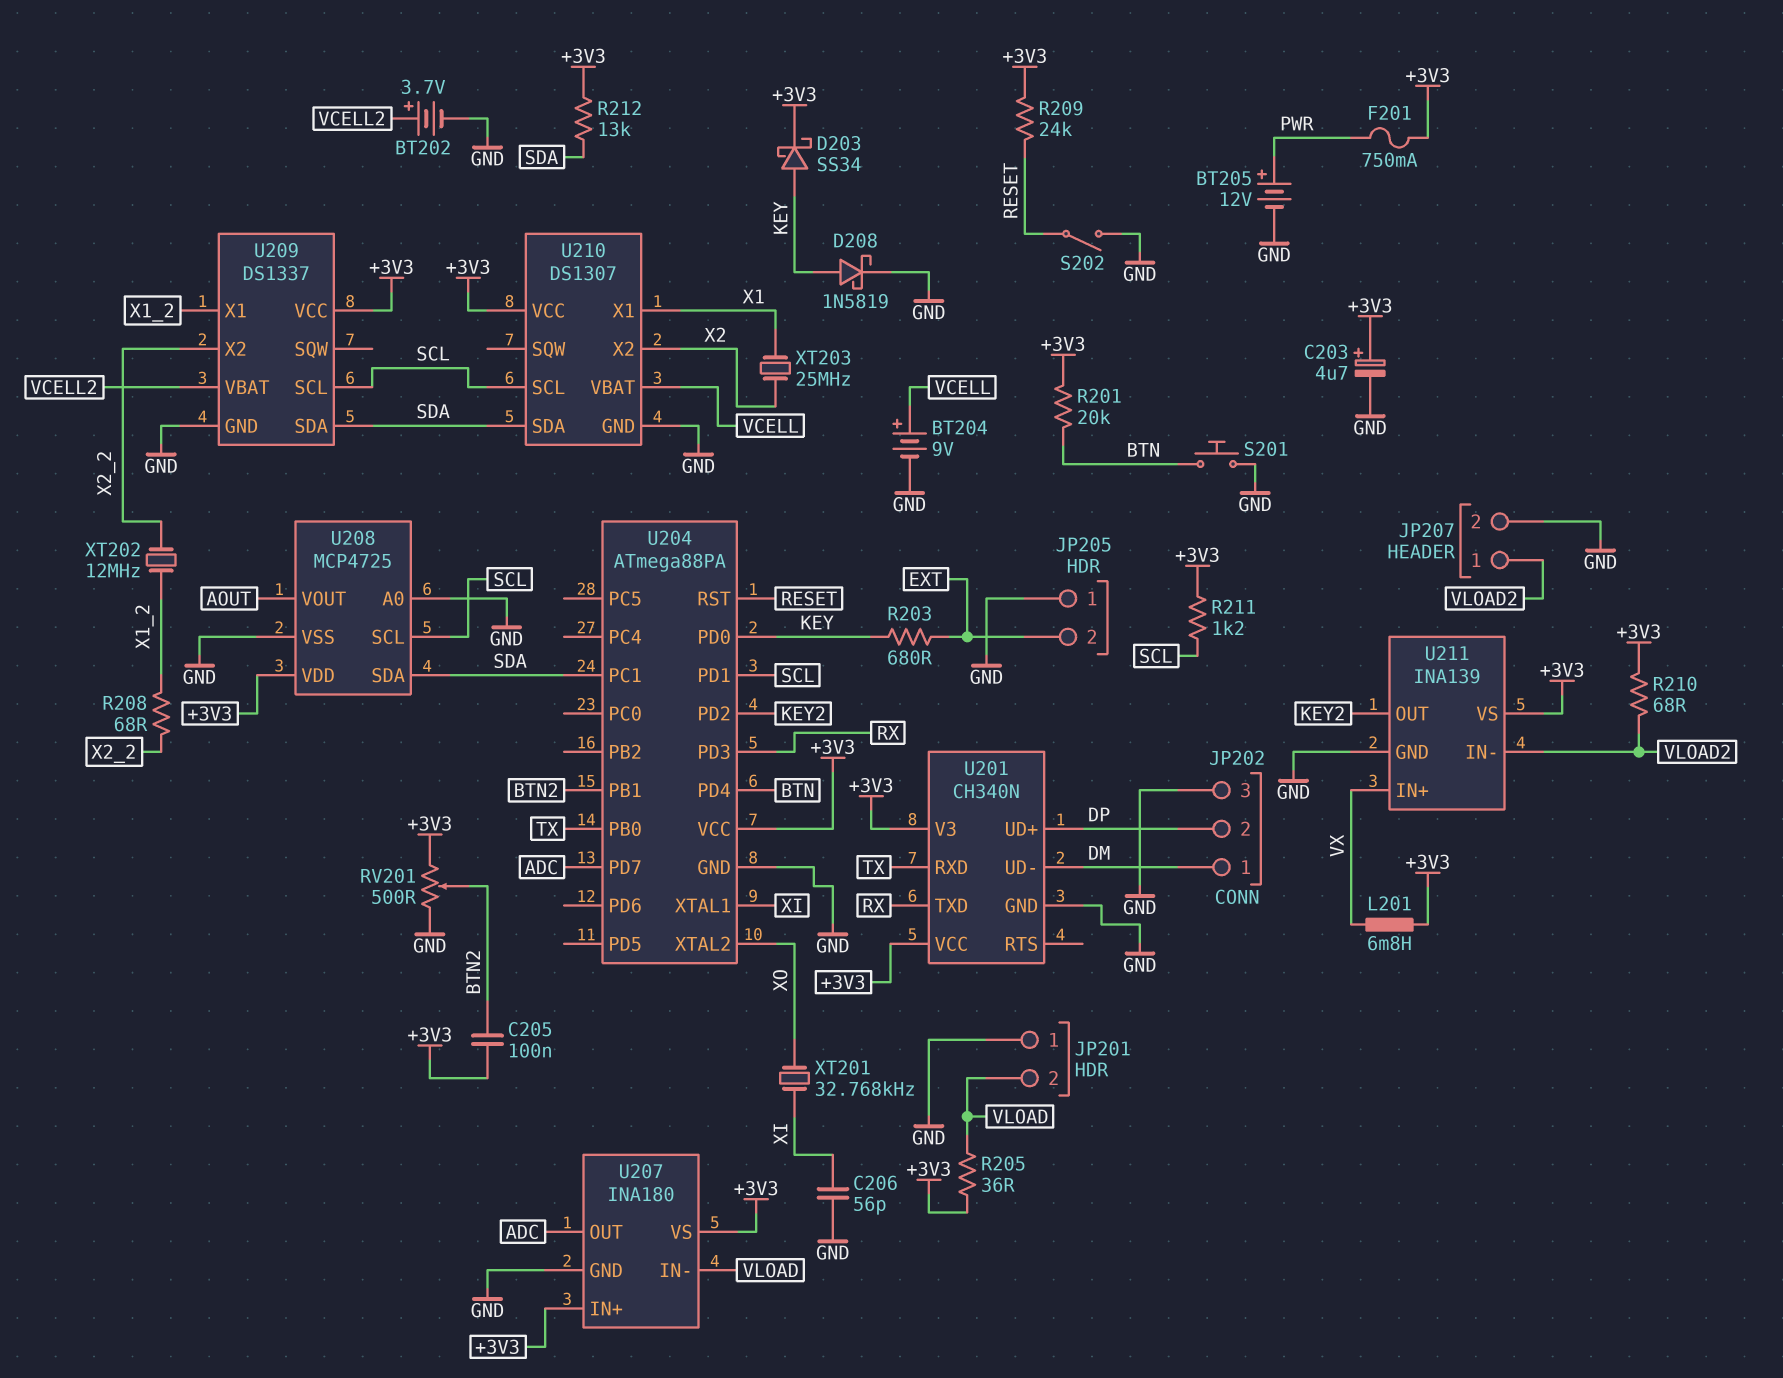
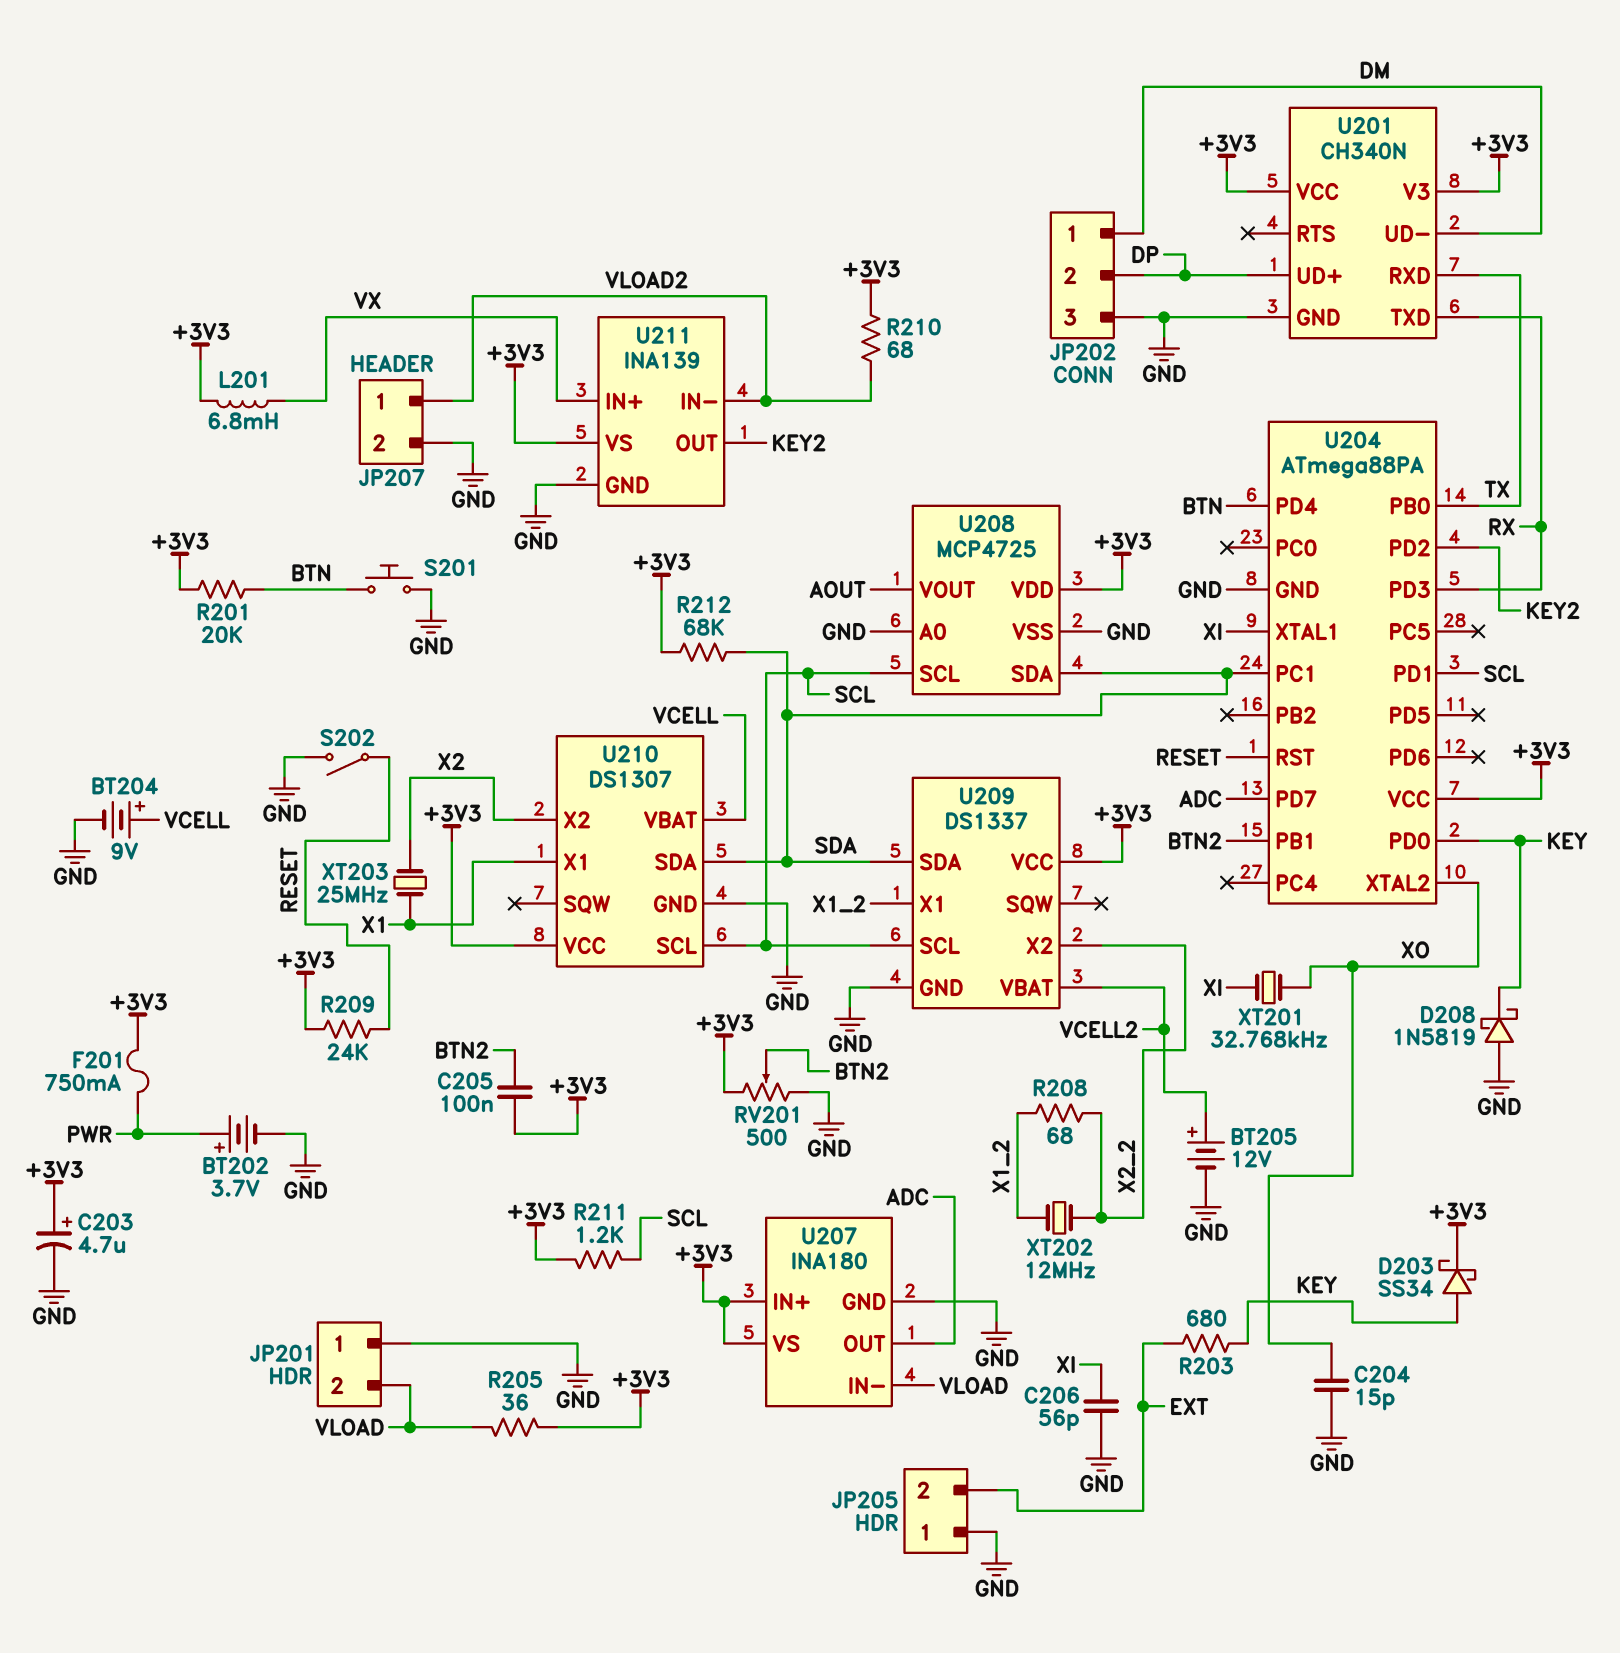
BT202: 3.7V (plus VCELL2, minus GND) -> 3.7V (plus PWR, minus GND)
BT205: 12V (plus PWR, minus GND) -> 12V (plus VCELL2, minus GND)
C204: none -> 15pF (GND, XO)
D208: schottky 1N5819 (A KEY, K GND) -> schottky 1N5819 (A GND, K KEY)
R212: 13k (+3V3, SDA) -> 68k (+3V3, SDA)

